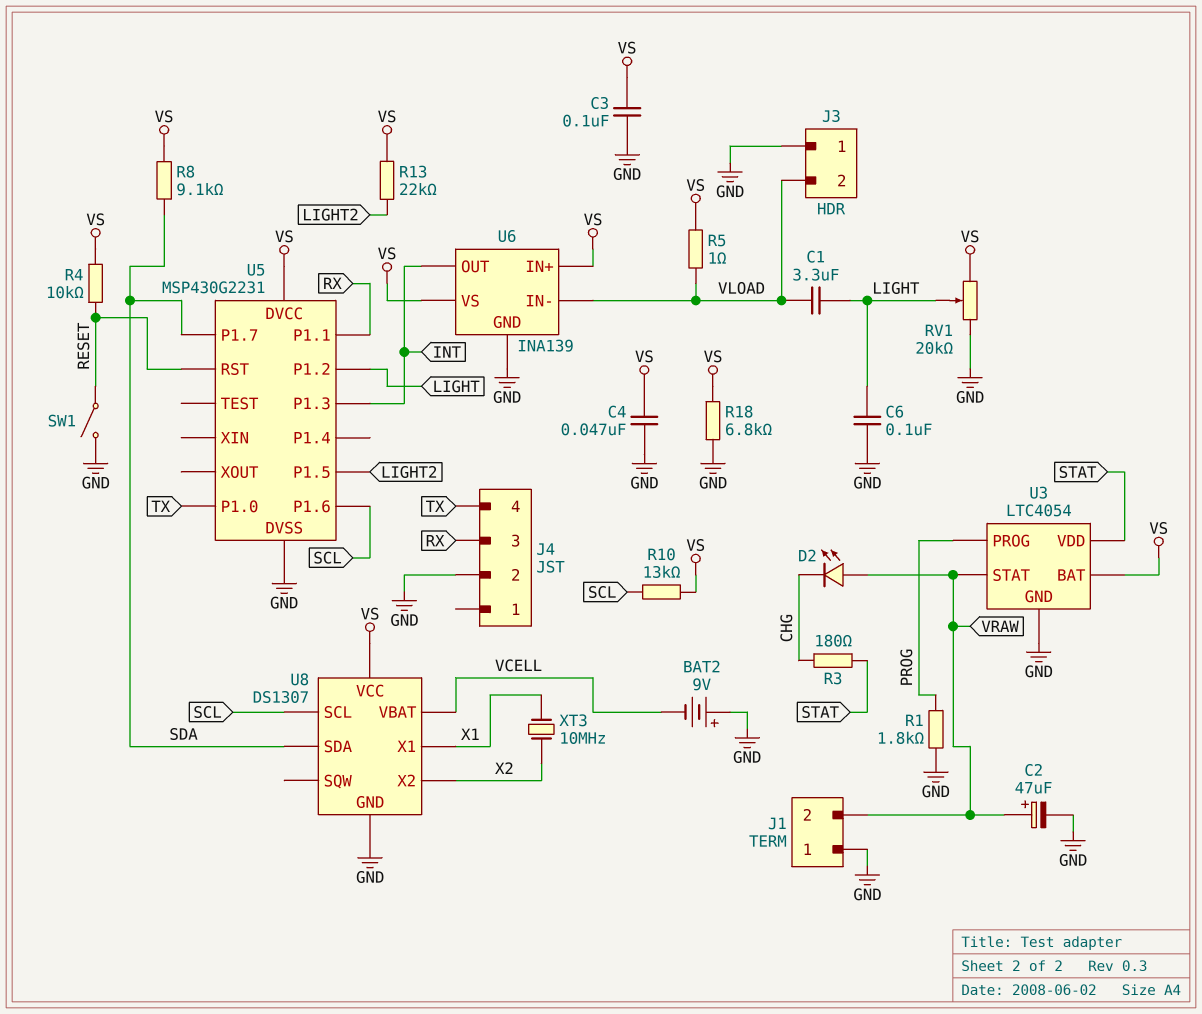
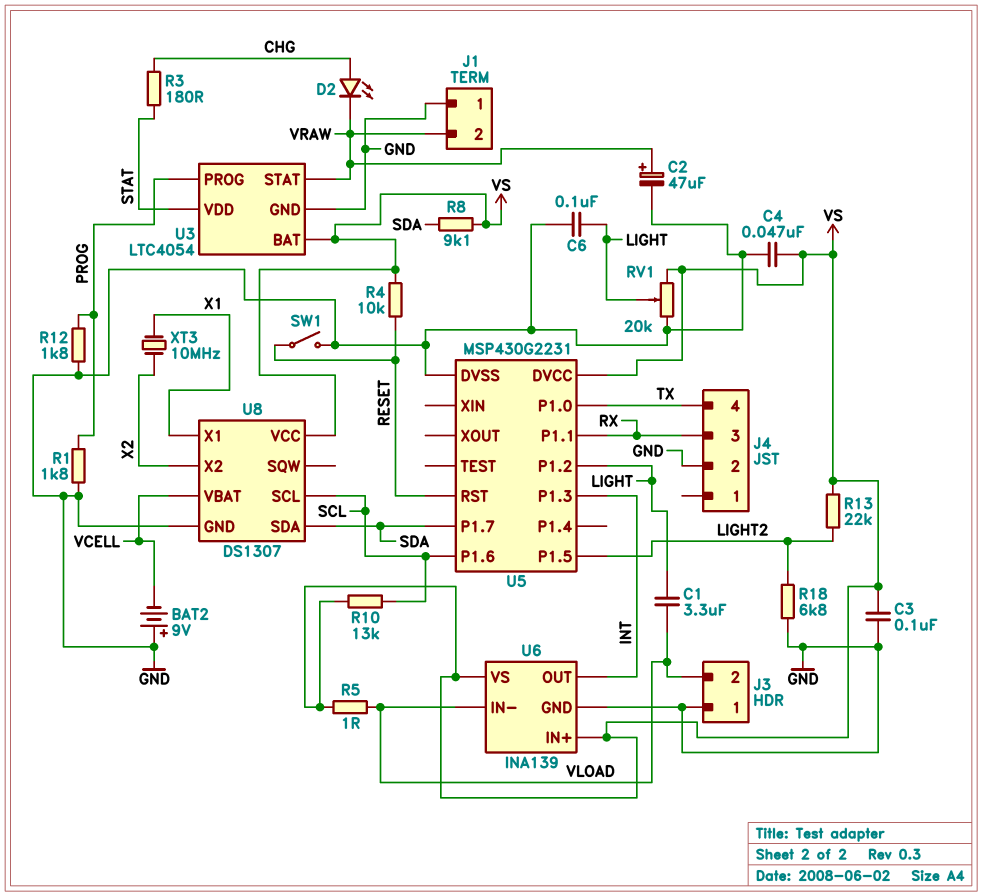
D2: LED (A VRAW, K CHG) -> LED (A CHG, K VRAW)
R12: none -> 1.8k (GND, PROG)
R18: 6.8k (GND, VS) -> 6.8k (GND, LIGHT2)

